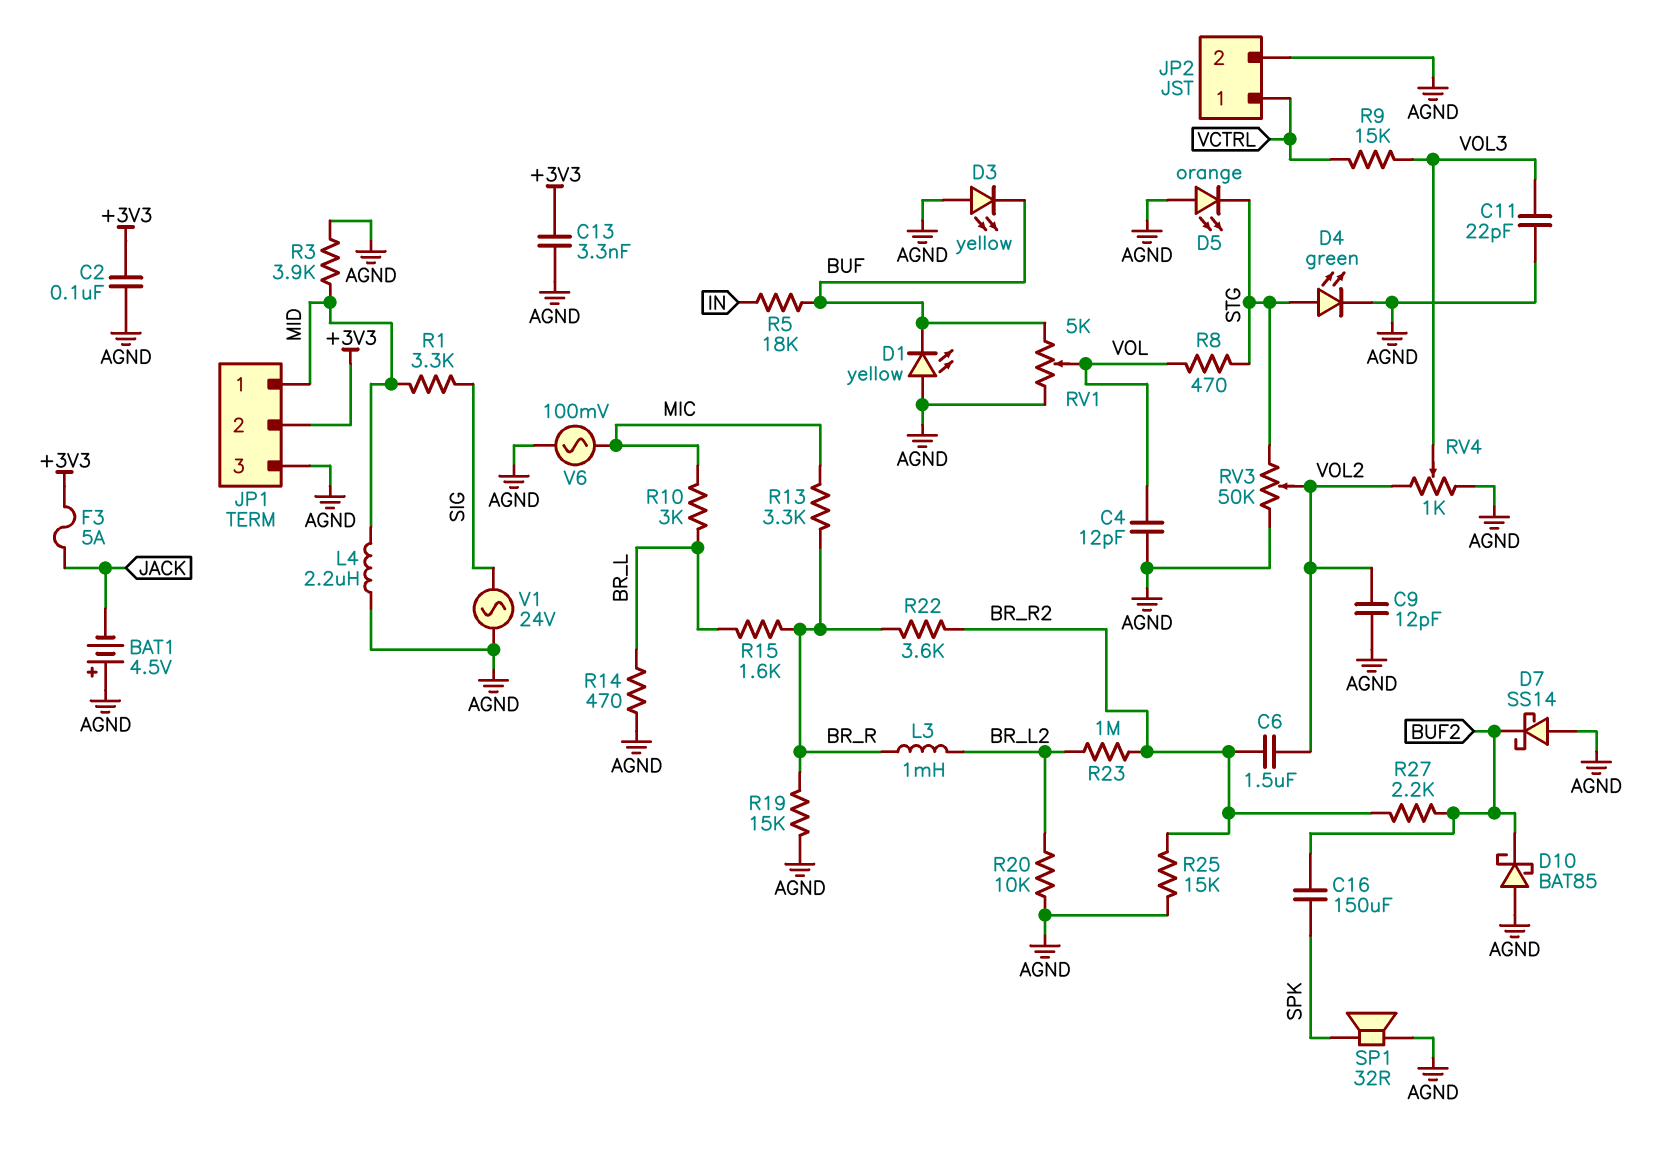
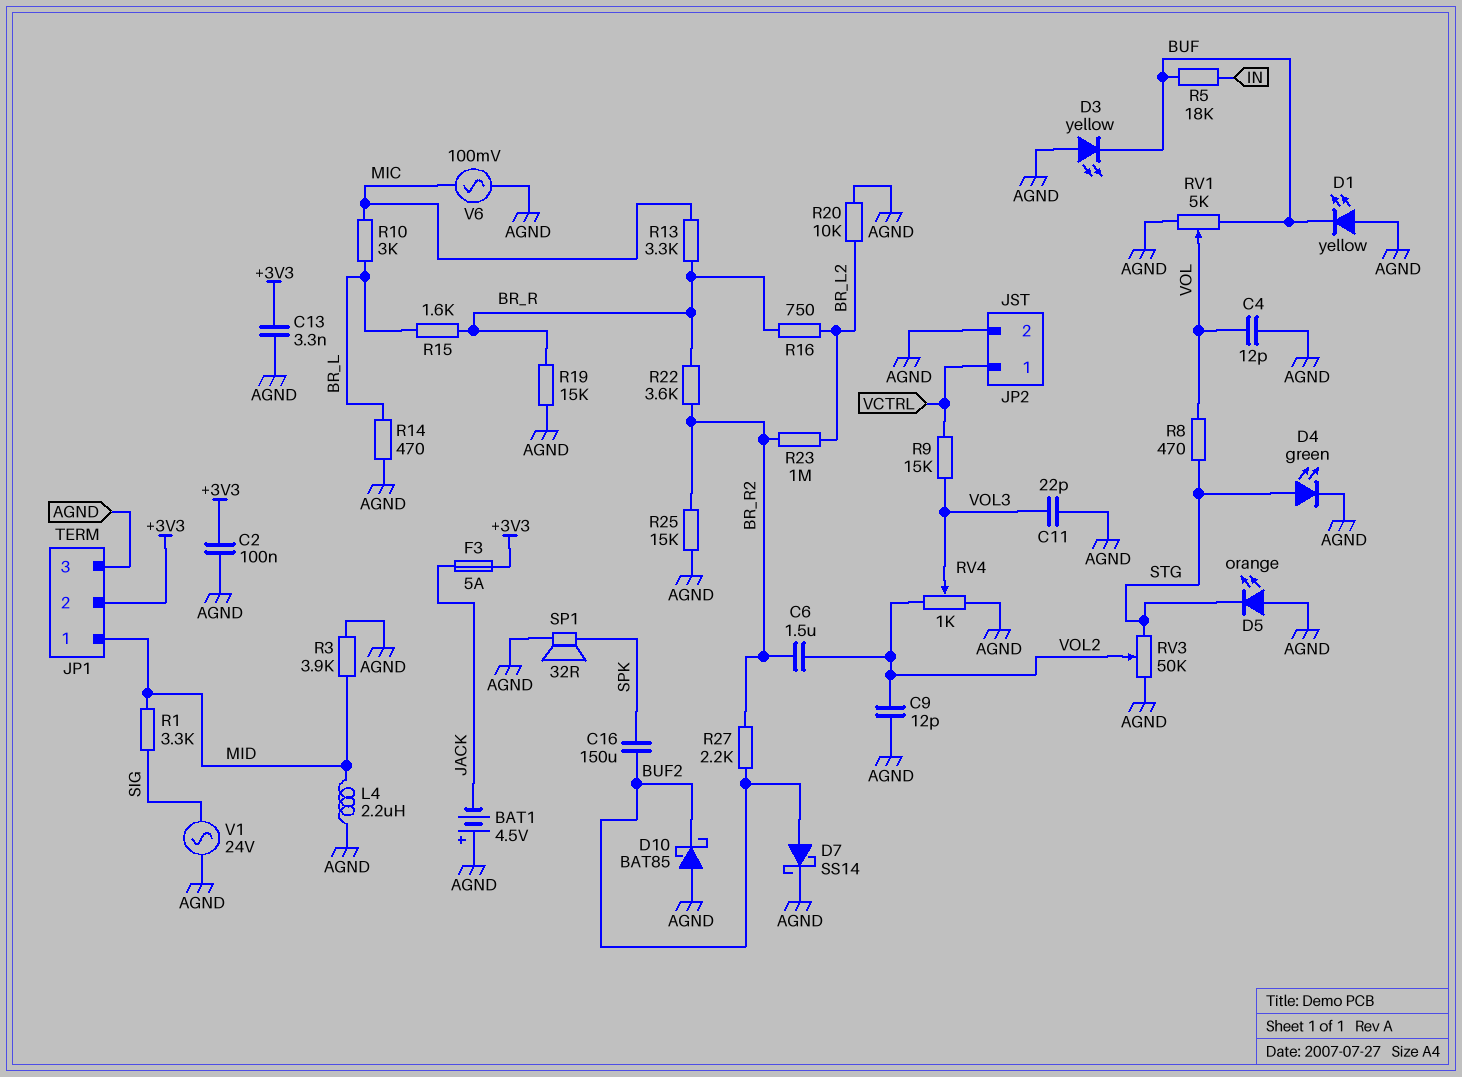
D7: schottky SS14 (A AGND, K BUF2) -> schottky SS14 (A BUF2, K AGND)
L3: 1mH (BR_L2, BR_R) -> none
R16: none -> 750 (BR_L2, BR_R)

